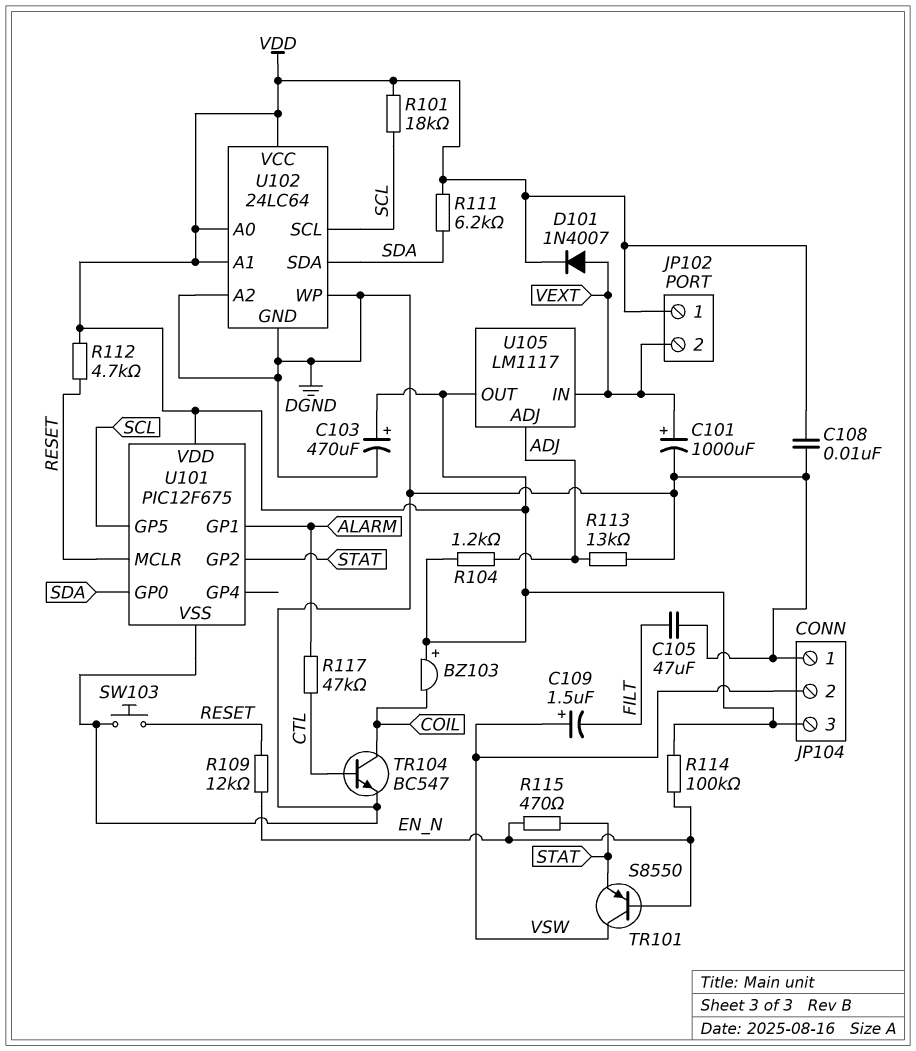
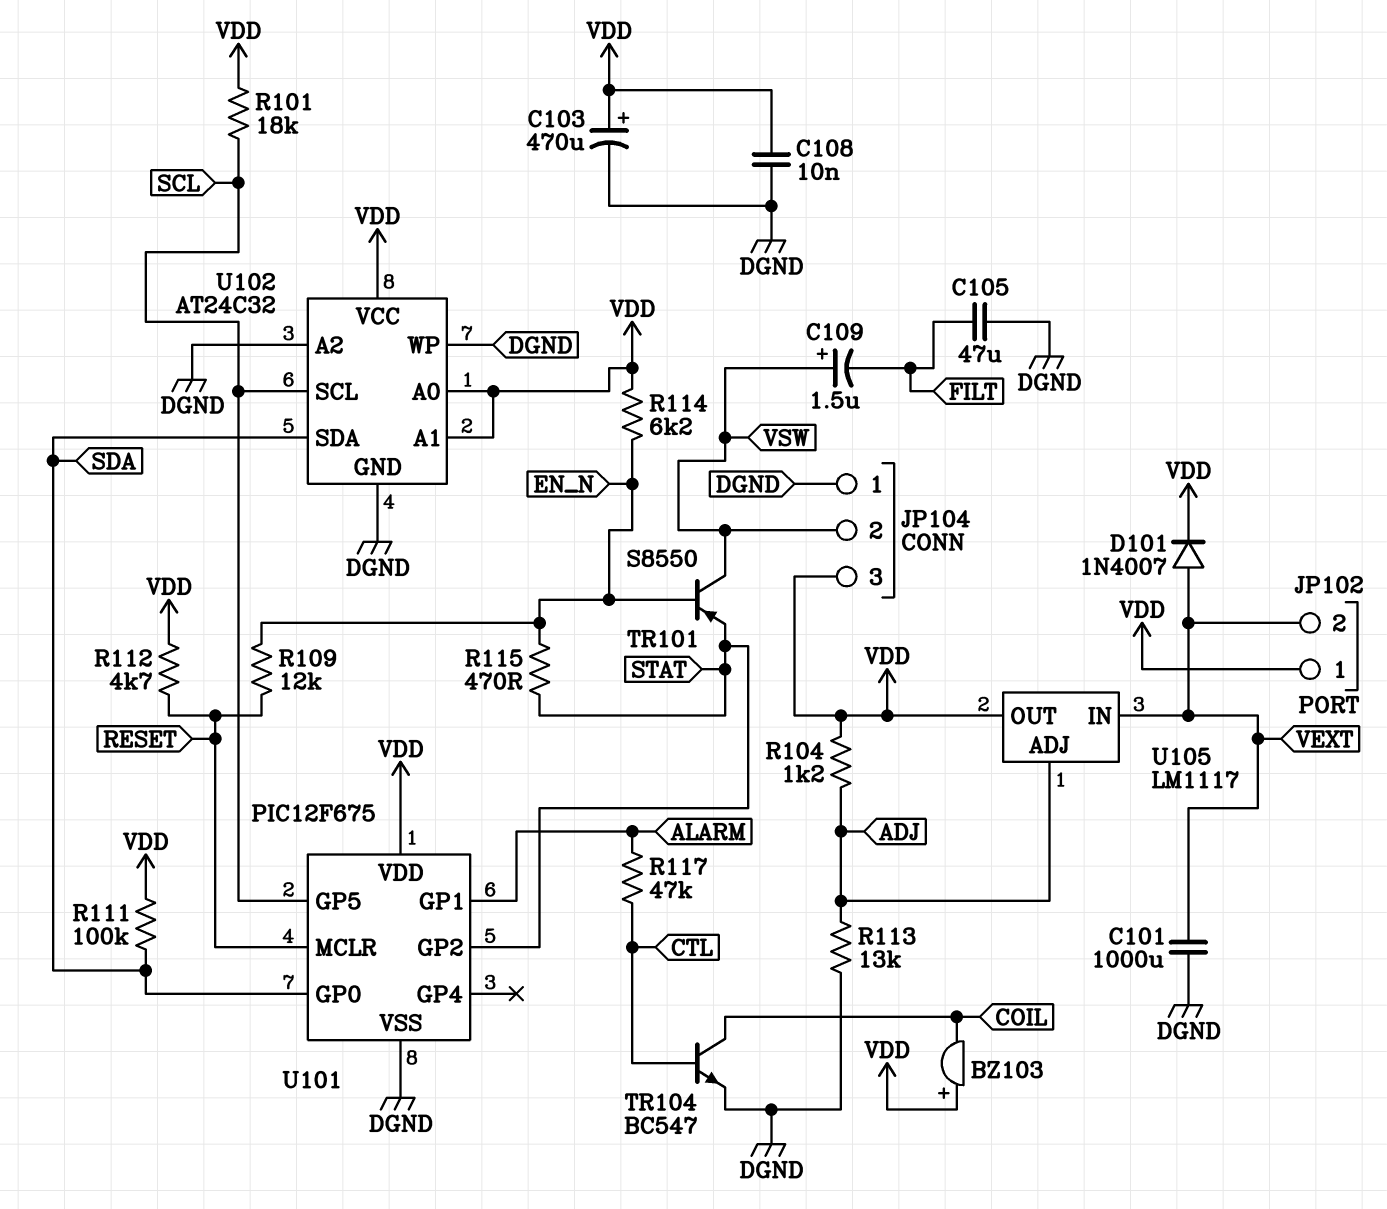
C101: 1000uF (plus VEXT, minus DGND) -> 1000uF (DGND, VEXT)
R111: 6.2k (SDA, VDD) -> 100k (SDA, VDD)
R114: 100k (EN_N, VDD) -> 6.2k (EN_N, VDD)
SW103: button (DGND, RESET) -> none
U102: 24LC64 -> AT24C32

